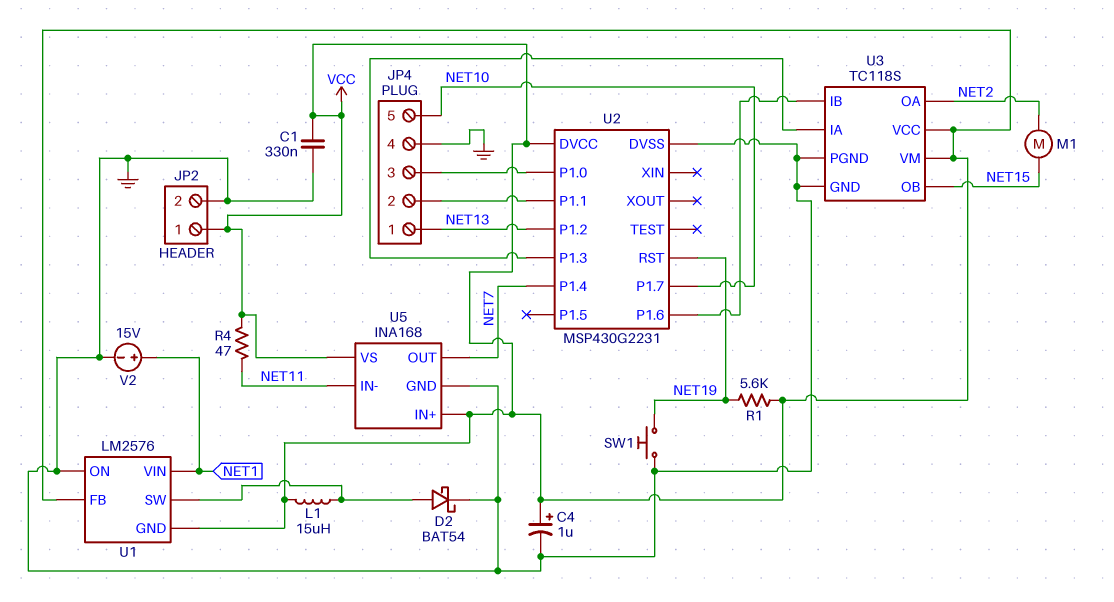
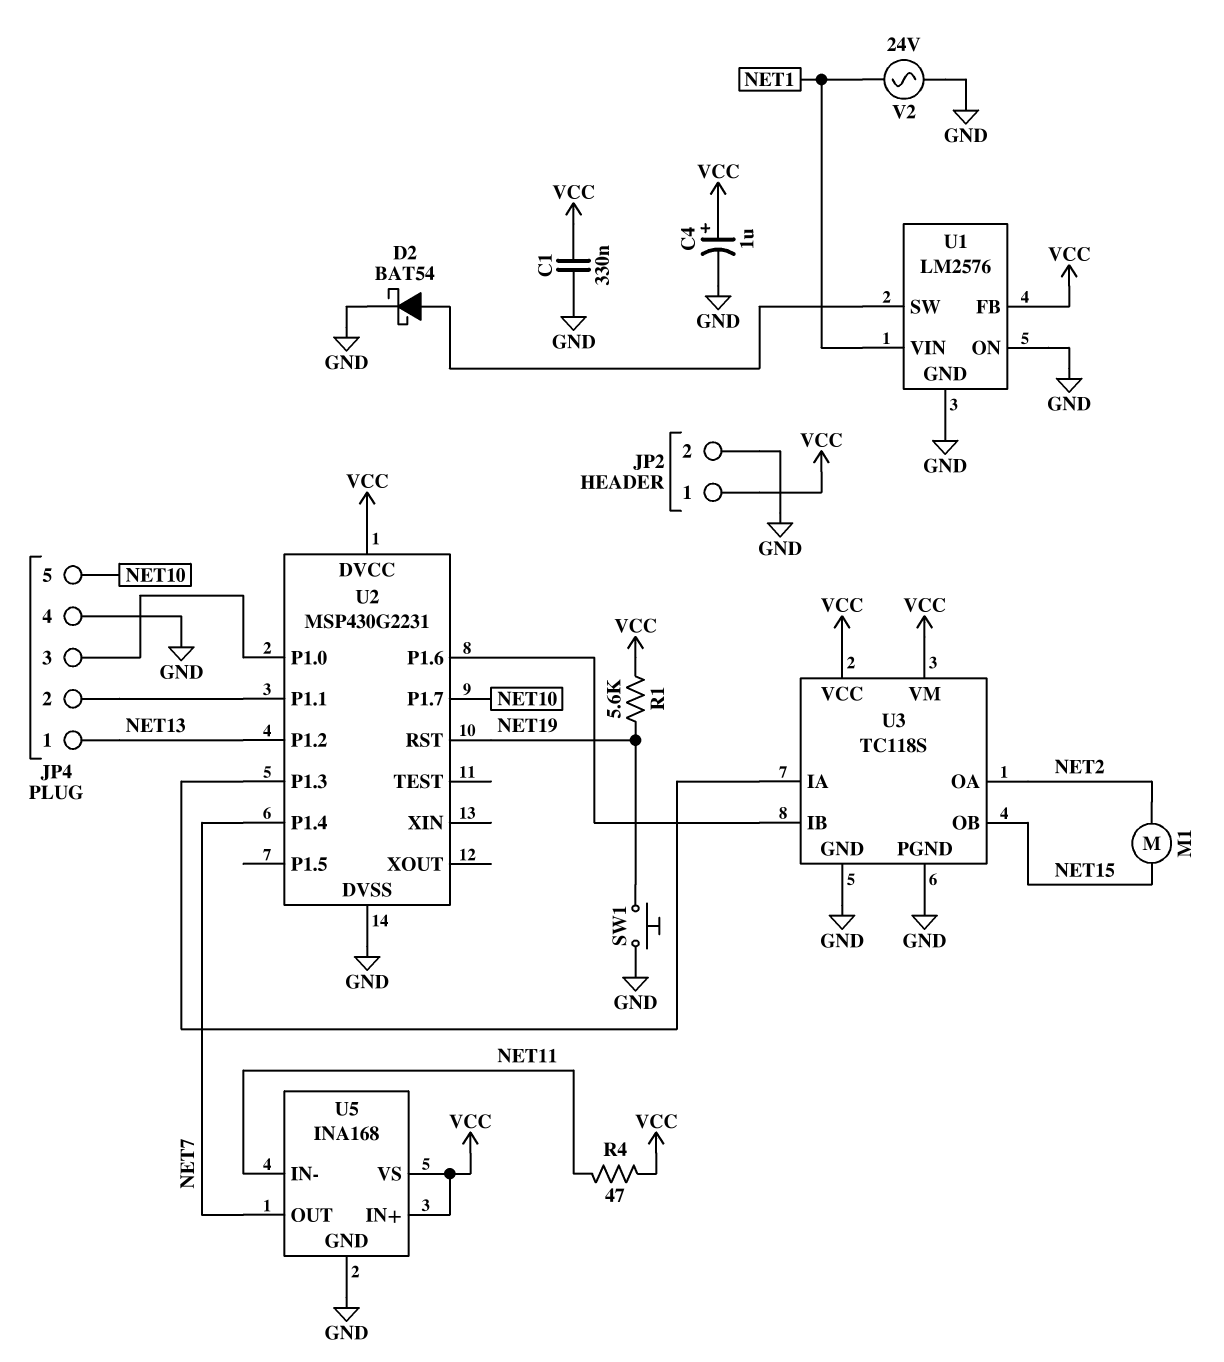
L1: 15uH (U1/SW, VCC) -> none
U1 pin GND: VCC -> GND
V2: 15V (plus NET1, minus GND) -> AC 24V (GND, NET1)

